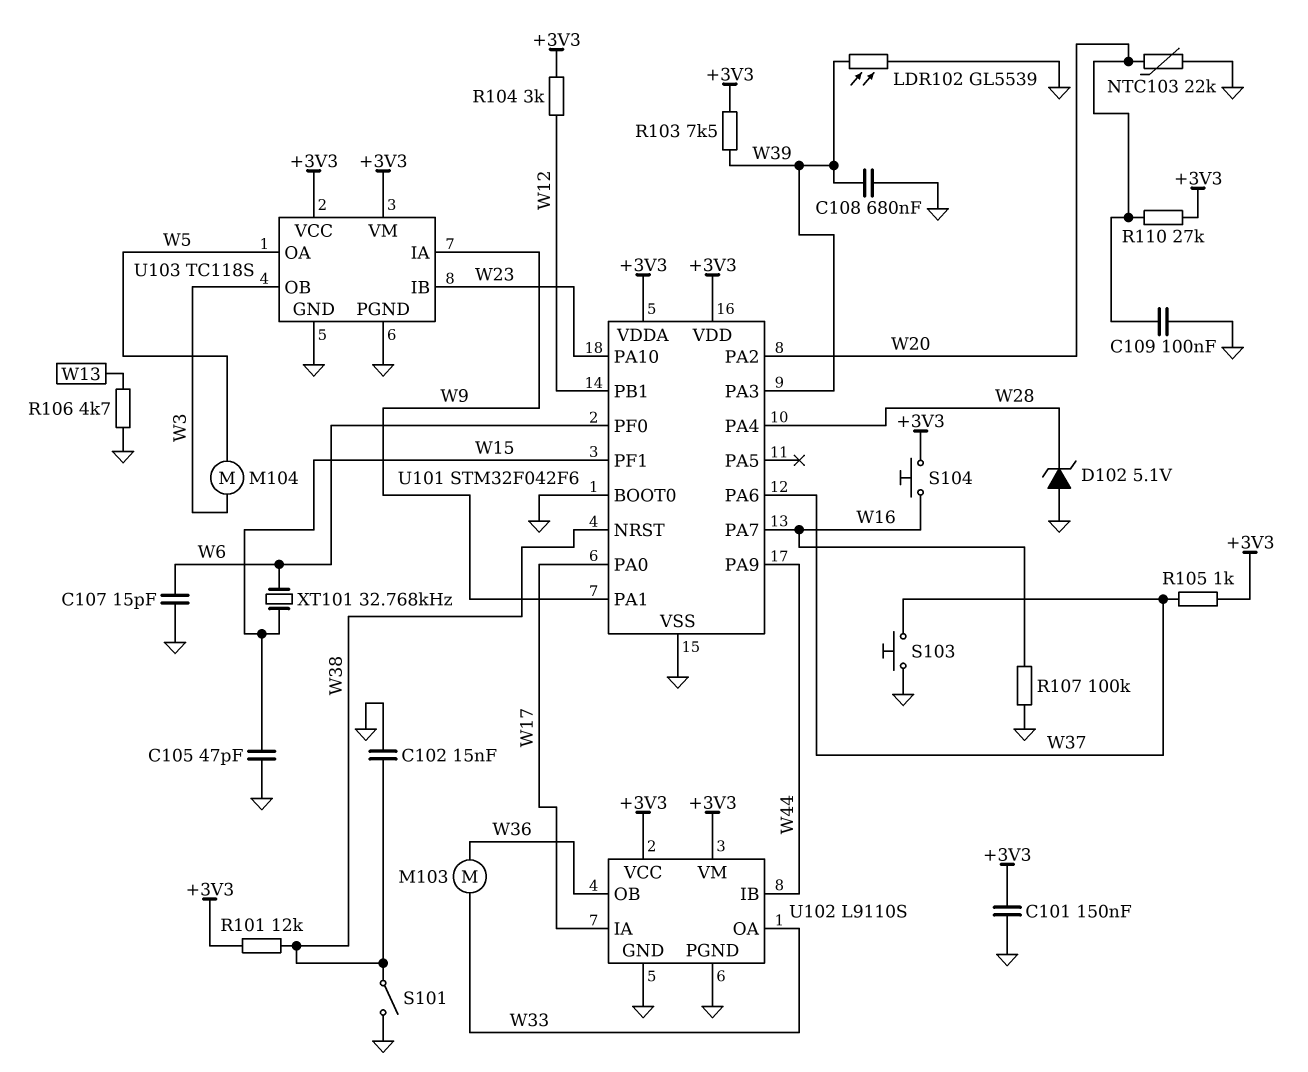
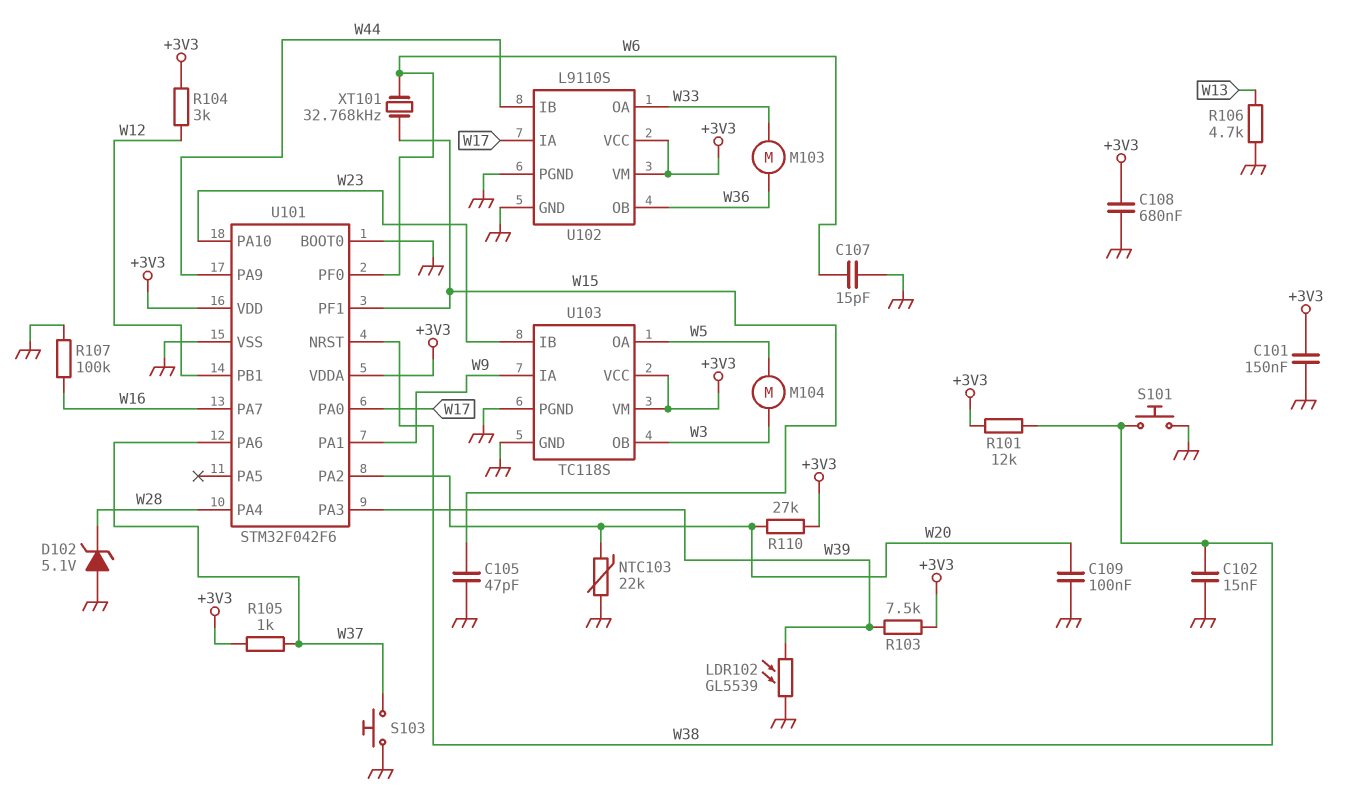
C108: 680nF (GND, W39) -> 680nF (+3V3, GND)
S101: switch (GND, W38) -> button (GND, W38)
S104: button (+3V3, W16) -> none

